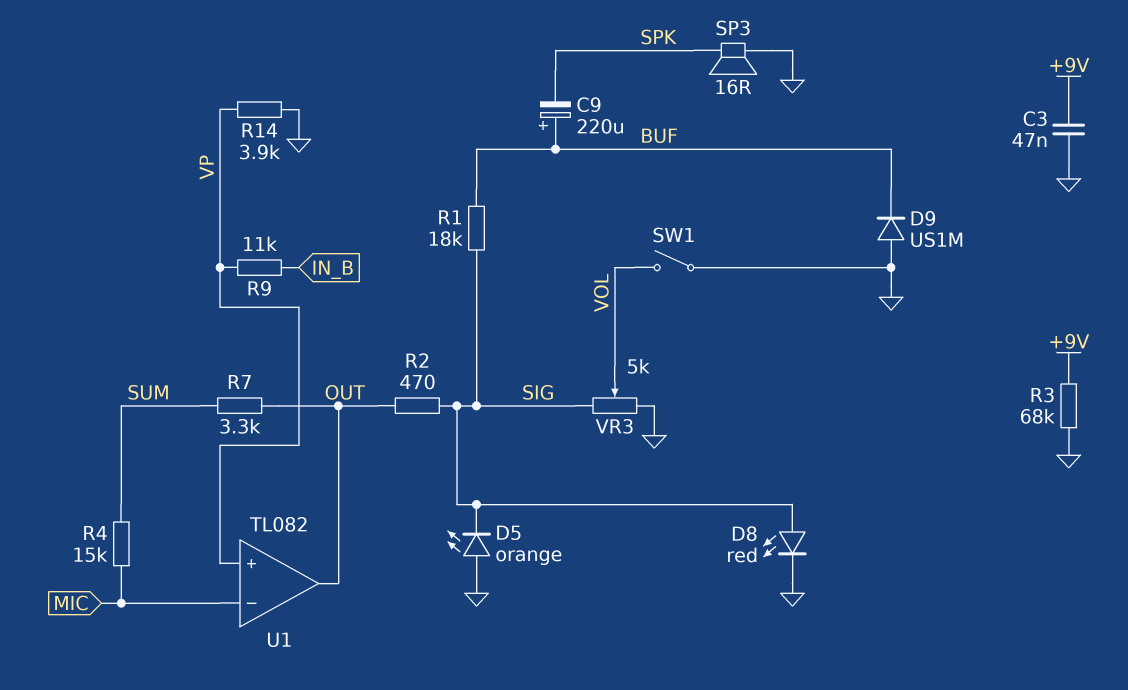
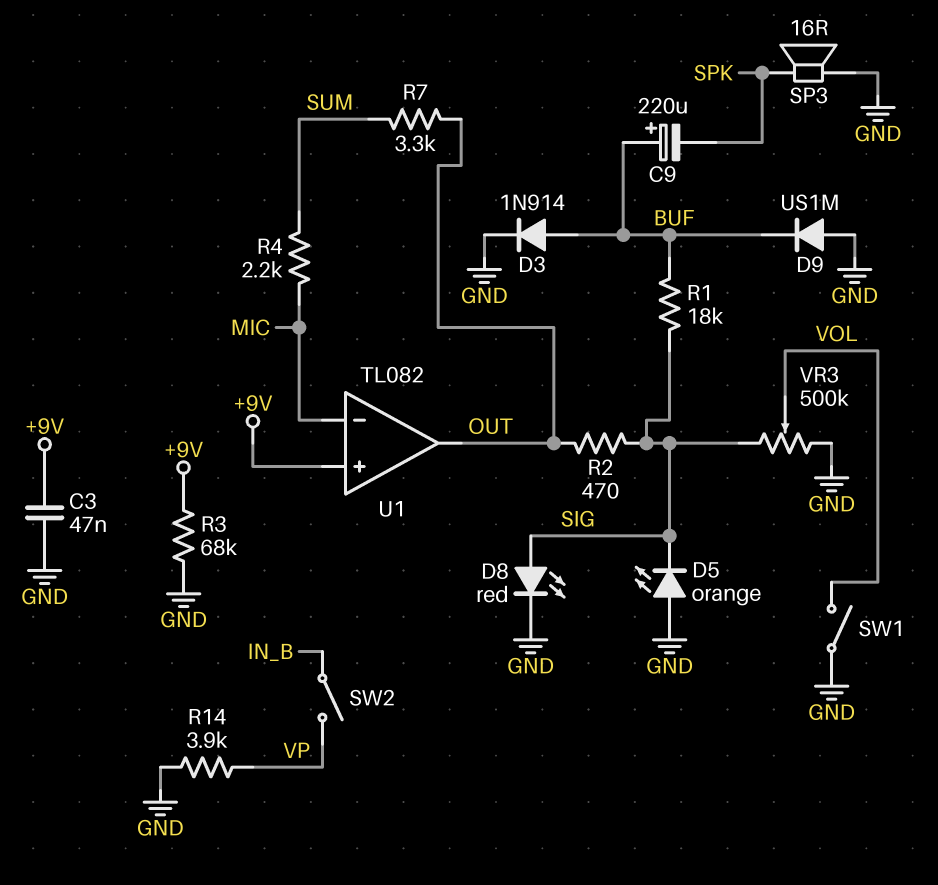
D3: none -> diode 1N914 (A BUF, K GND)
R4: 15k (MIC, SUM) -> 2.2k (MIC, SUM)
R9: 11k (IN_B, VP) -> none
SW2: none -> switch (IN_B, VP)
U1 pin in+: VP -> +9V
VR3: 5k (GND, SIG, wiper VOL) -> 500k (GND, SIG, wiper VOL)

